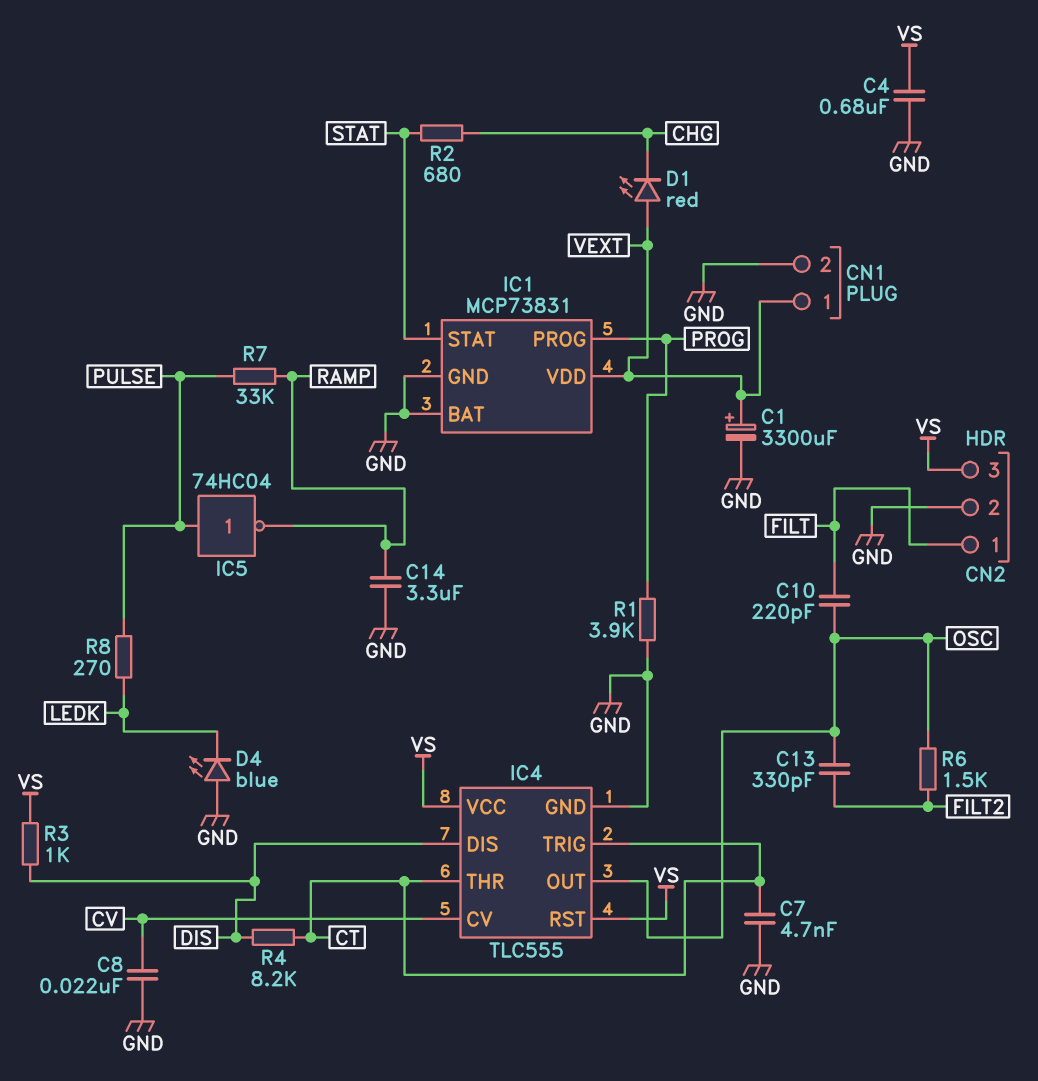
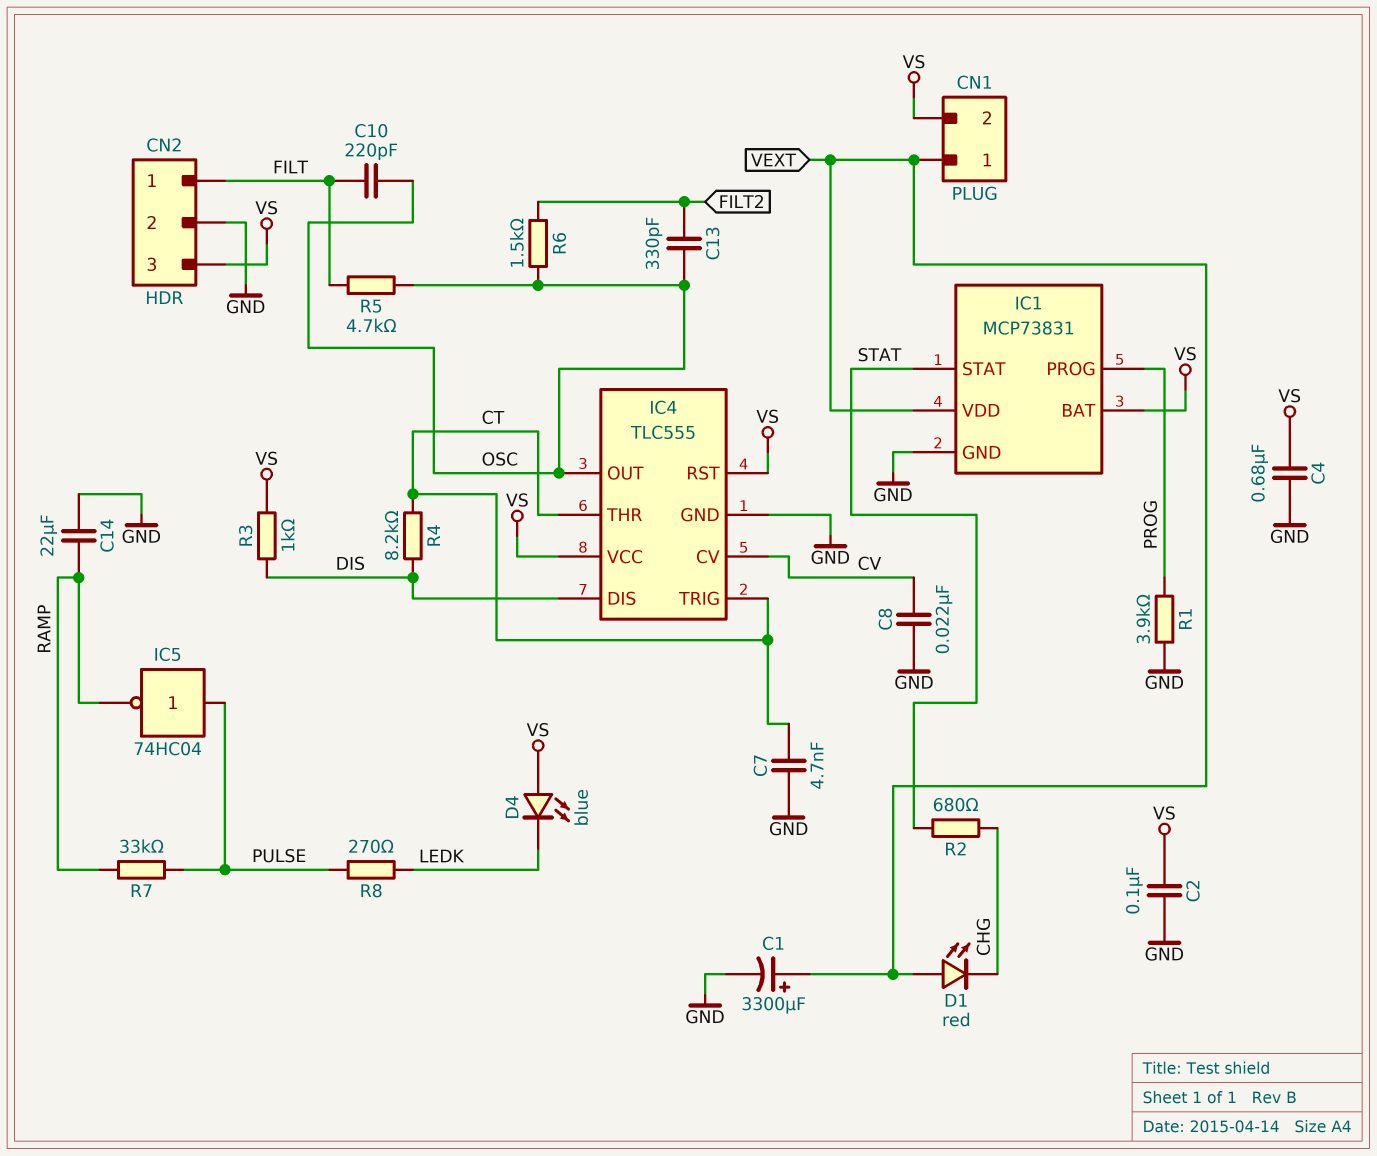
C2: none -> 100nF (GND, VS)
C14: 3.3uF (GND, RAMP) -> 22uF (GND, RAMP)
CN1 pin 2: GND -> VS
D4: LED blue (A GND, K LEDK) -> LED blue (A VS, K LEDK)
IC1 pin BAT: GND -> VS
R5: none -> 4.7k (FILT, OSC)

